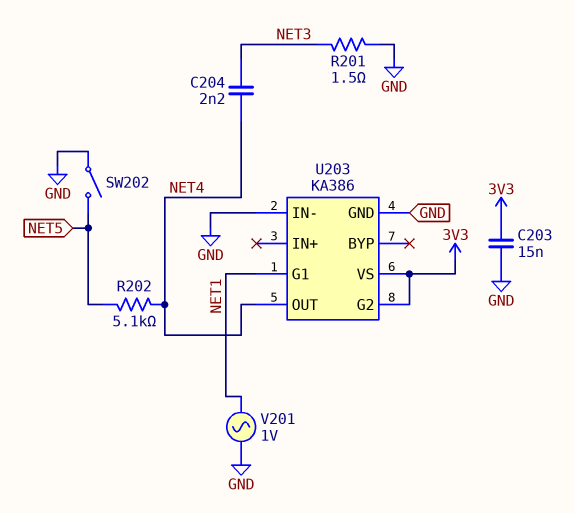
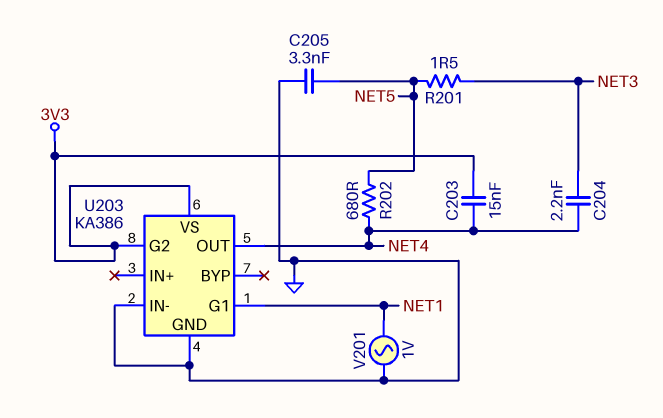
C203: 15nF (3V3, GND) -> 15nF (3V3, NET4)
C205: none -> 3.3nF (GND, NET5)
R201: 1.5 (GND, NET3) -> 1.5 (NET3, NET5)
R202: 5.1k (NET4, NET5) -> 680 (NET4, NET5)
SW202: switch (GND, NET5) -> none

